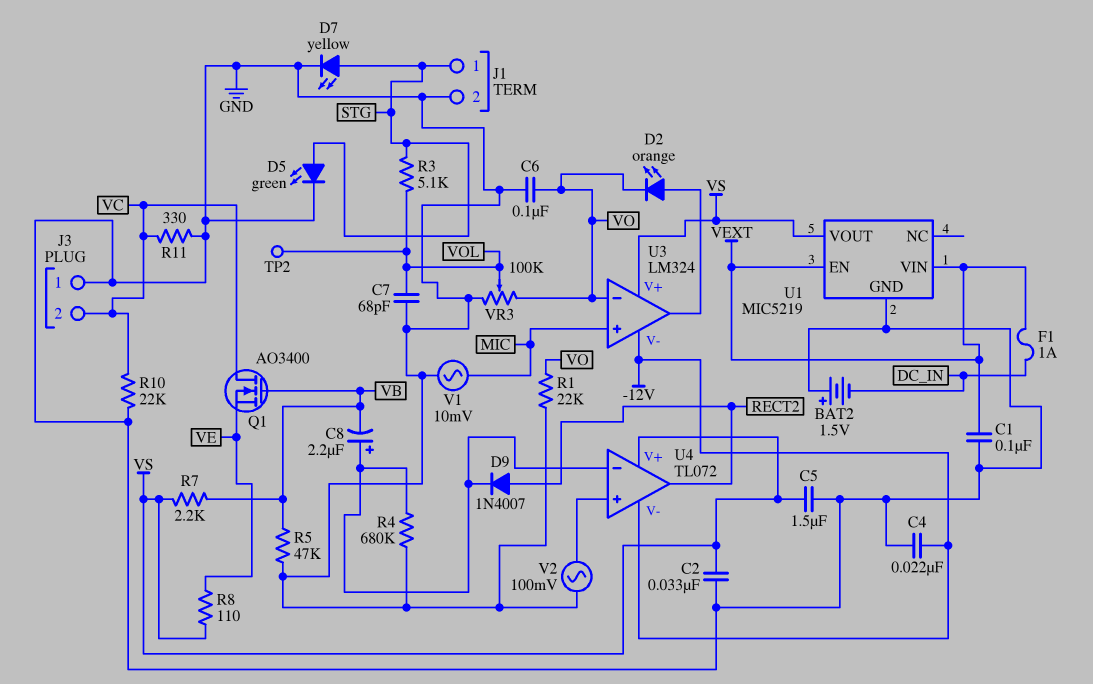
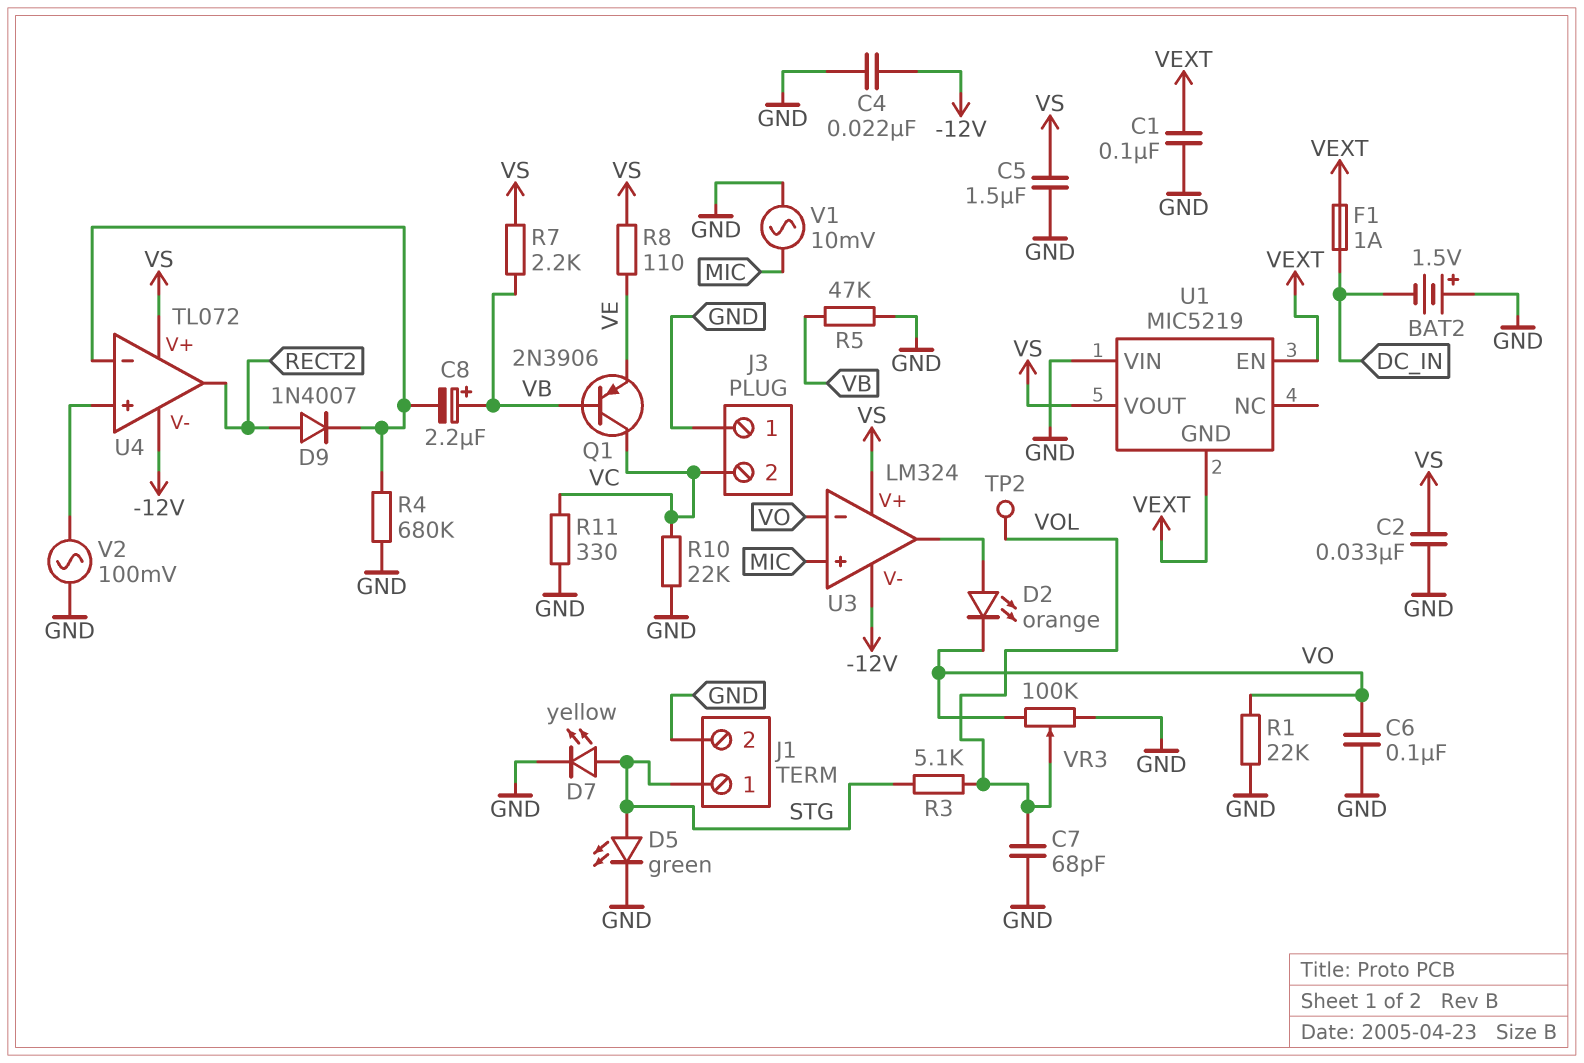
C8: 2.2uF (plus U4/in-, minus VB) -> 2.2uF (plus VB, minus U4/in-)
Q1: NMOS AO3400 (G VB, D VC, S VE) -> PNP 2N3906 (B VB, C VC, E VE)
U1 pin GND: GND -> VEXT
U1 pin VIN: VEXT -> GND

